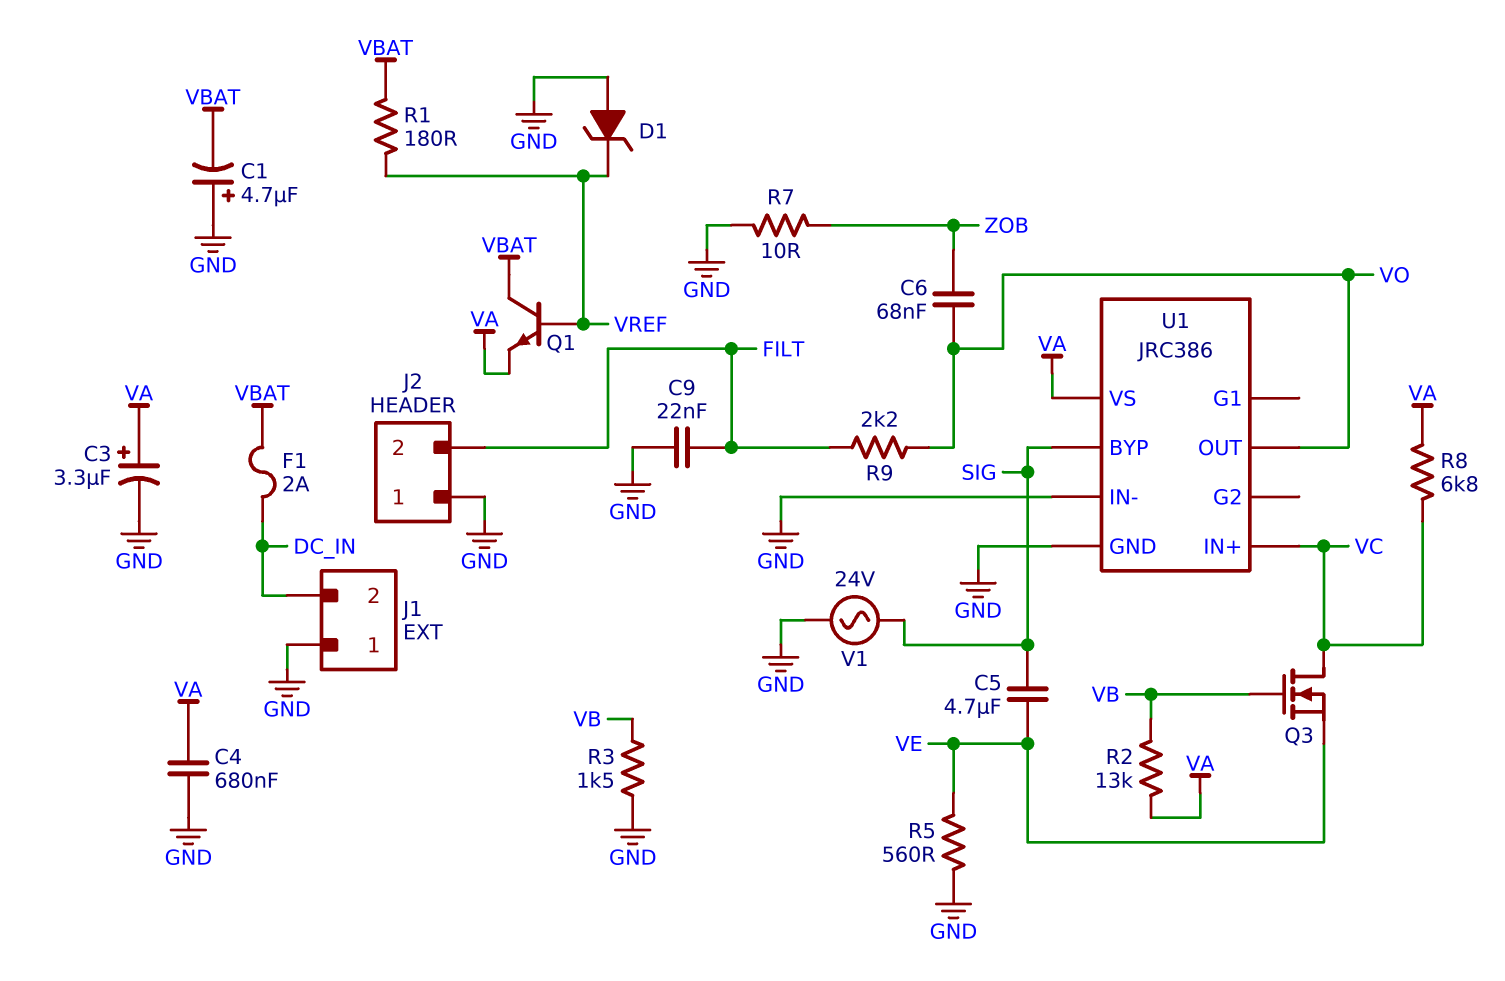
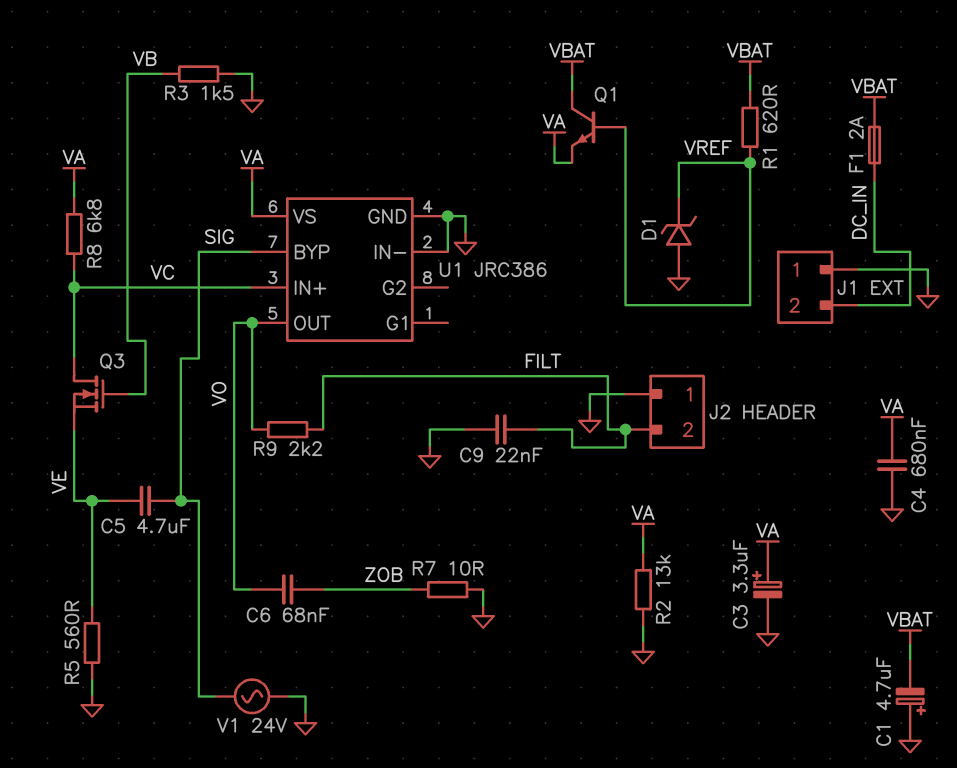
R1: 180 (VBAT, VREF) -> 620 (VBAT, VREF)
R2: 13k (VA, VB) -> 13k (GND, VA)

